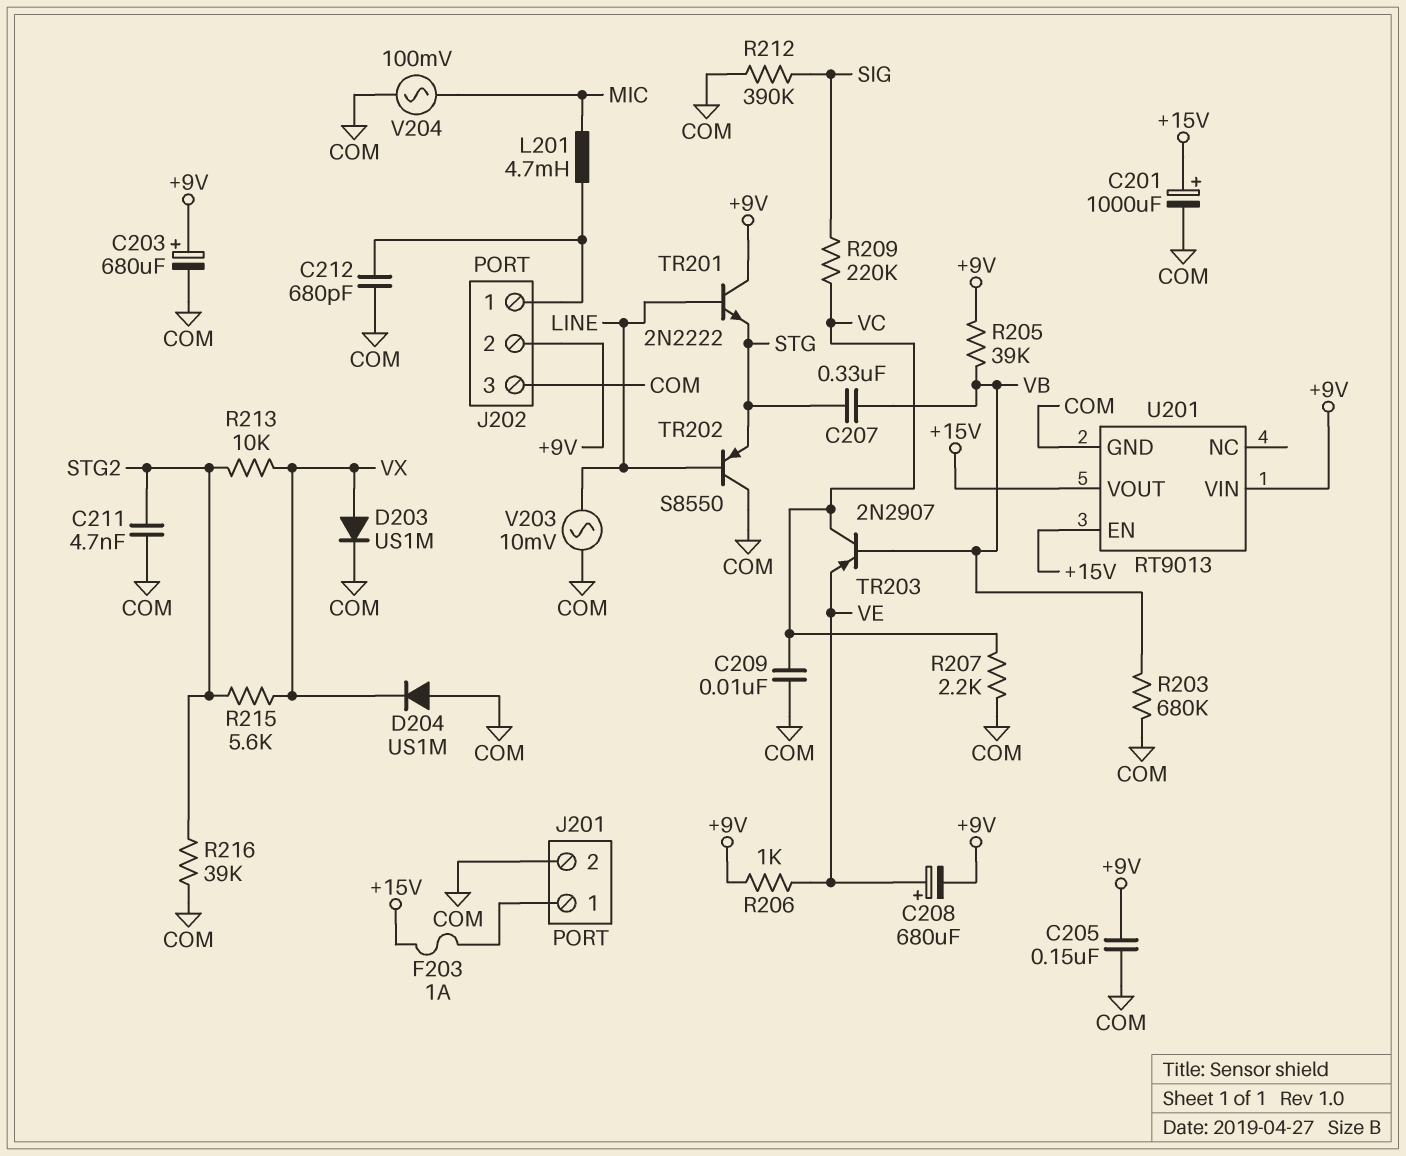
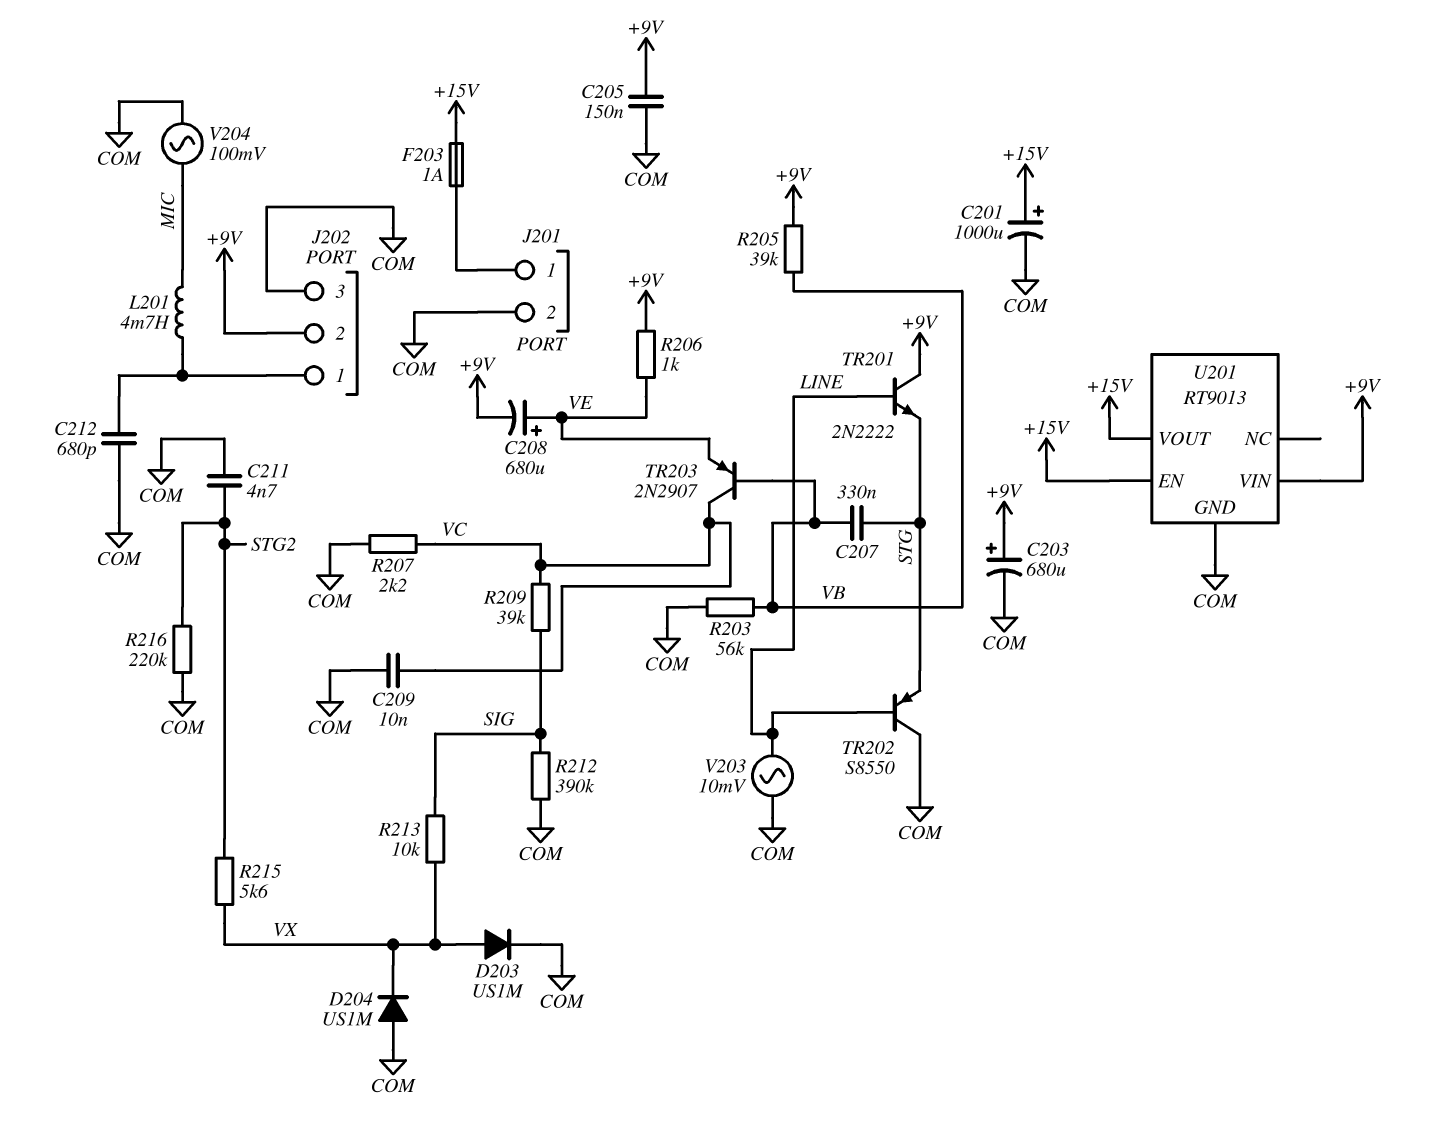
R203: 680k (COM, VB) -> 56k (COM, VB)
R209: 220k (SIG, VC) -> 39k (SIG, VC)
R213: 10k (STG2, VX) -> 10k (SIG, VX)
R216: 39k (COM, STG2) -> 220k (COM, STG2)

